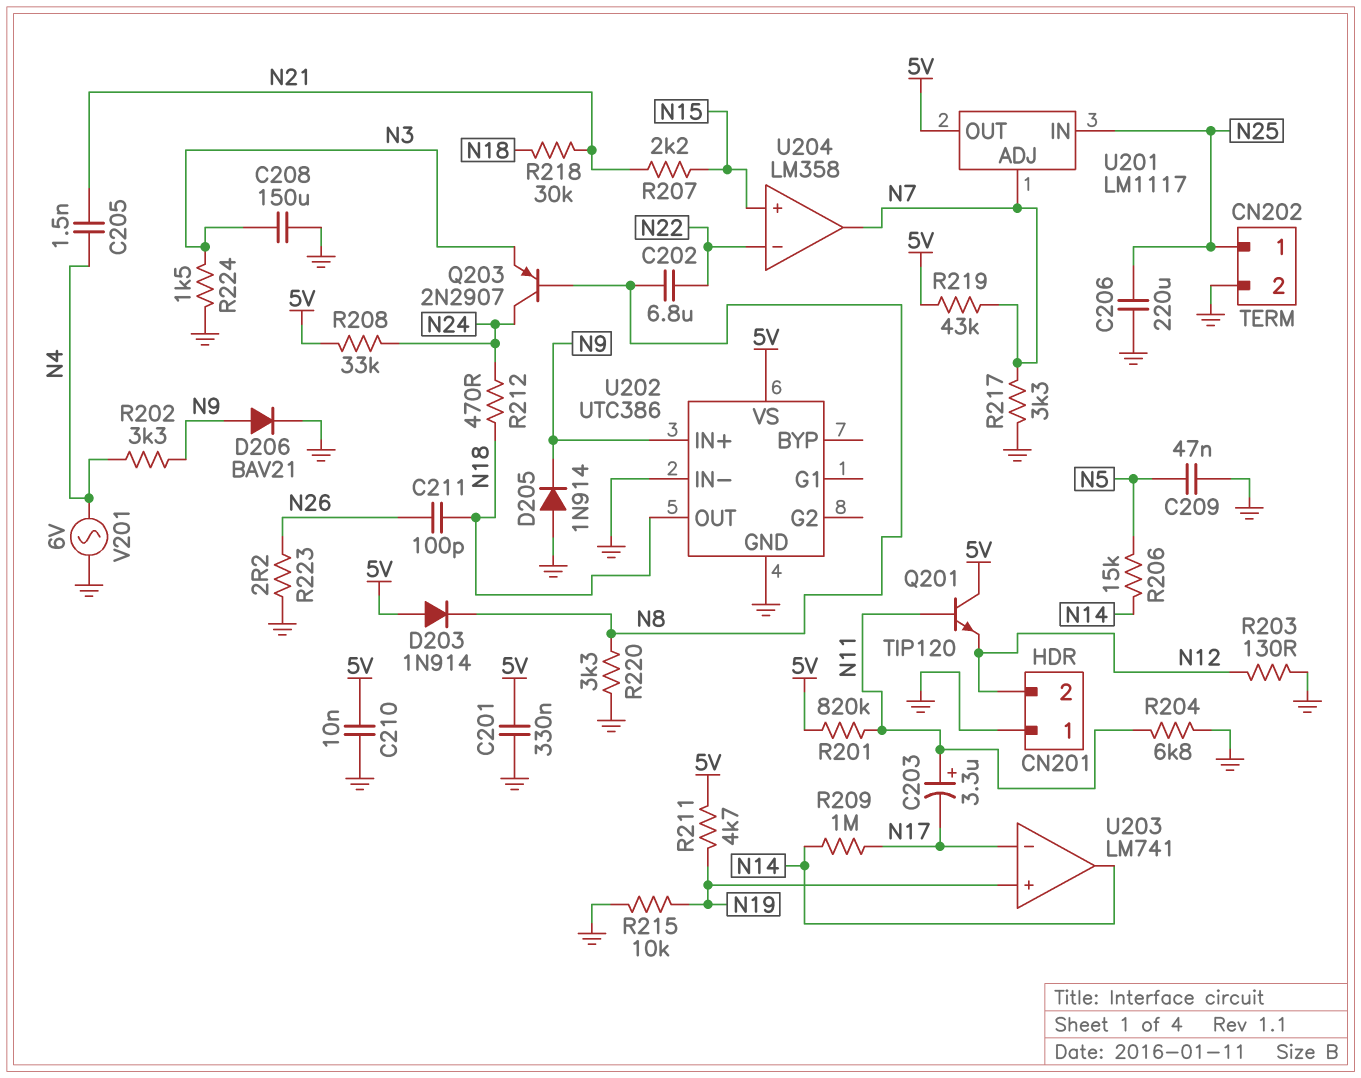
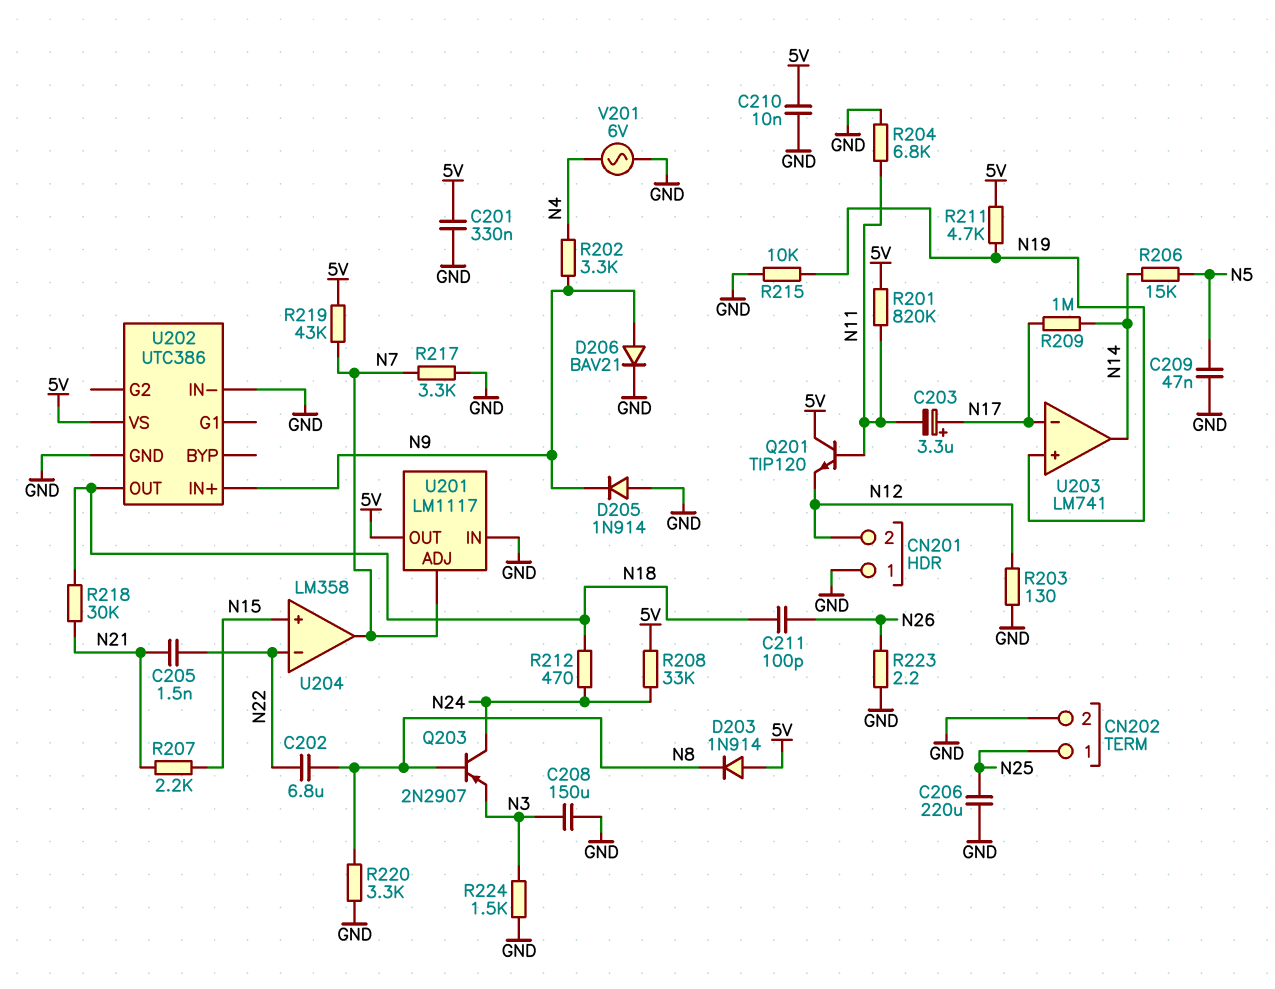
C203: 3.3uF (plus N11, minus N17) -> 3.3uF (plus N17, minus N11)
C205: 1.5nF (N4, N21) -> 1.5nF (N21, N22)
U201 pin IN: N25 -> GND

